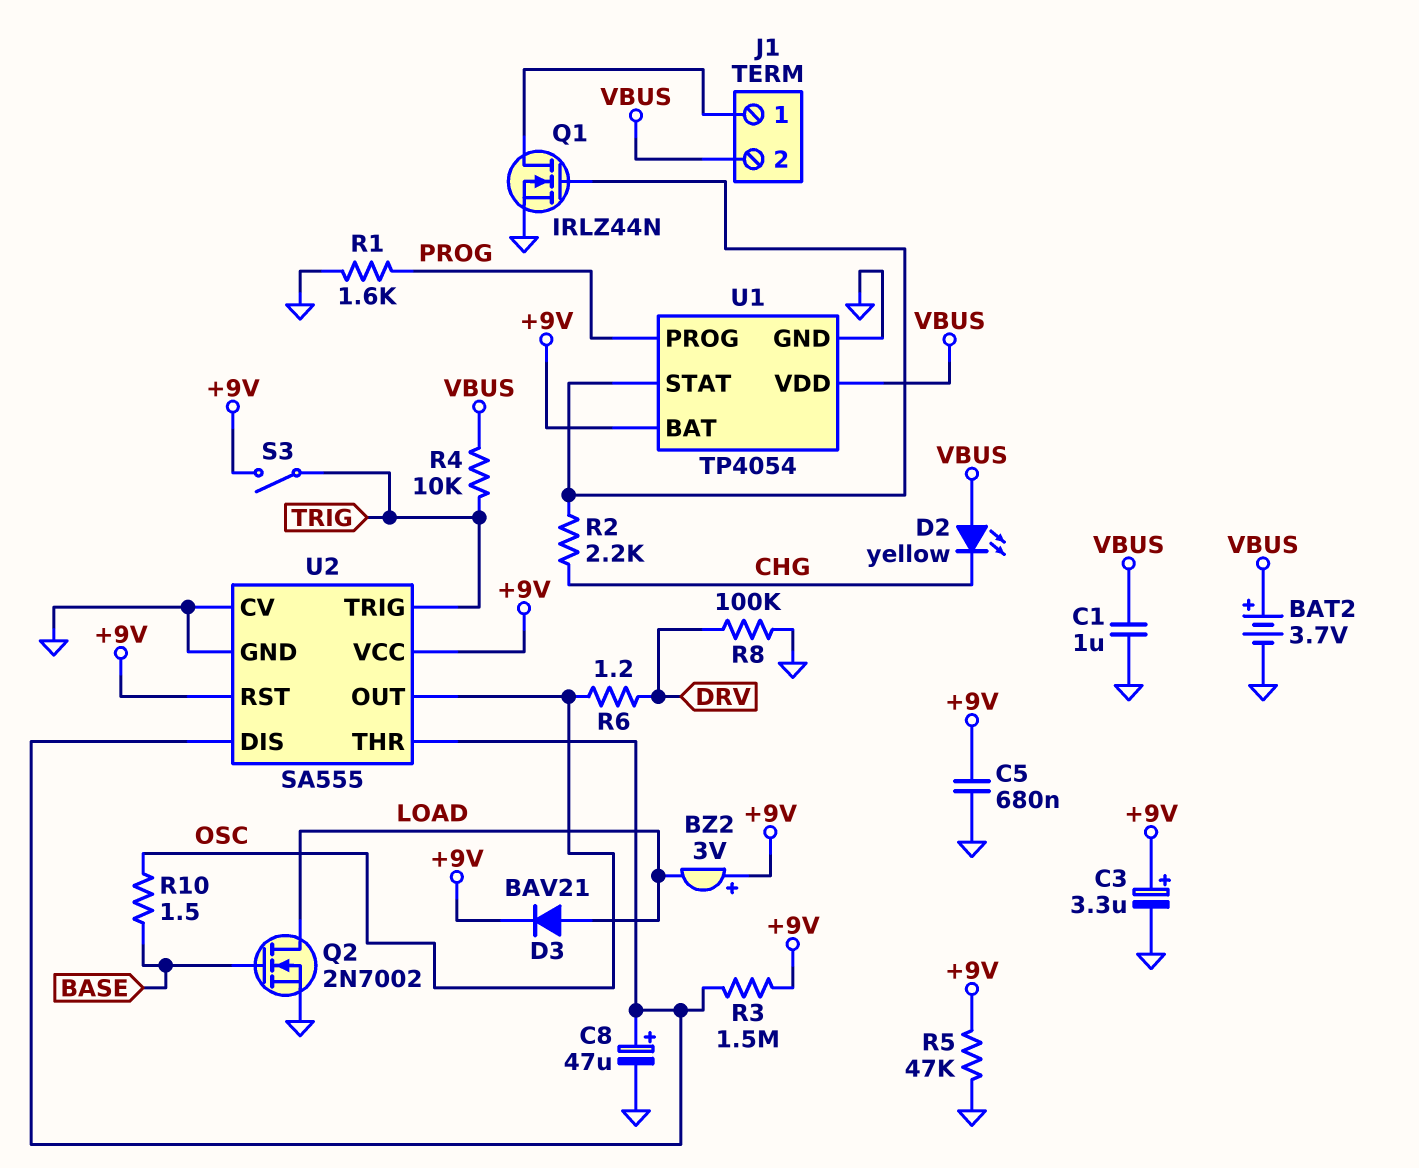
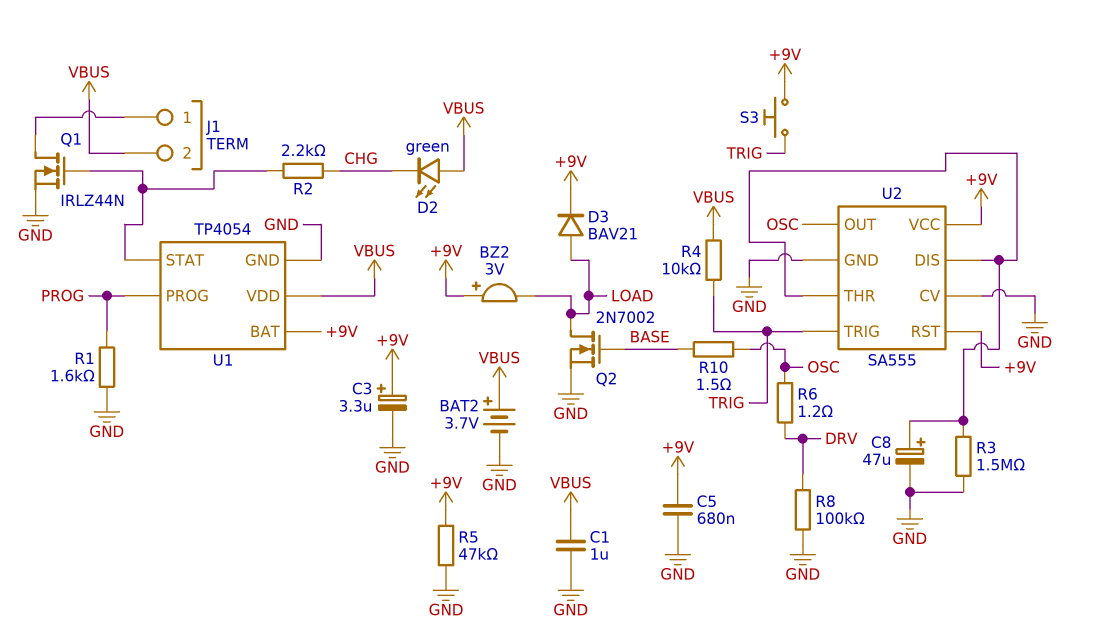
D2: LED yellow (A VBUS, K CHG) -> LED green (A VBUS, K CHG)
R3: 1.5M (+9V, U2/DIS) -> 1.5M (GND, U2/DIS)
S3: switch (+9V, TRIG) -> button (+9V, TRIG)

